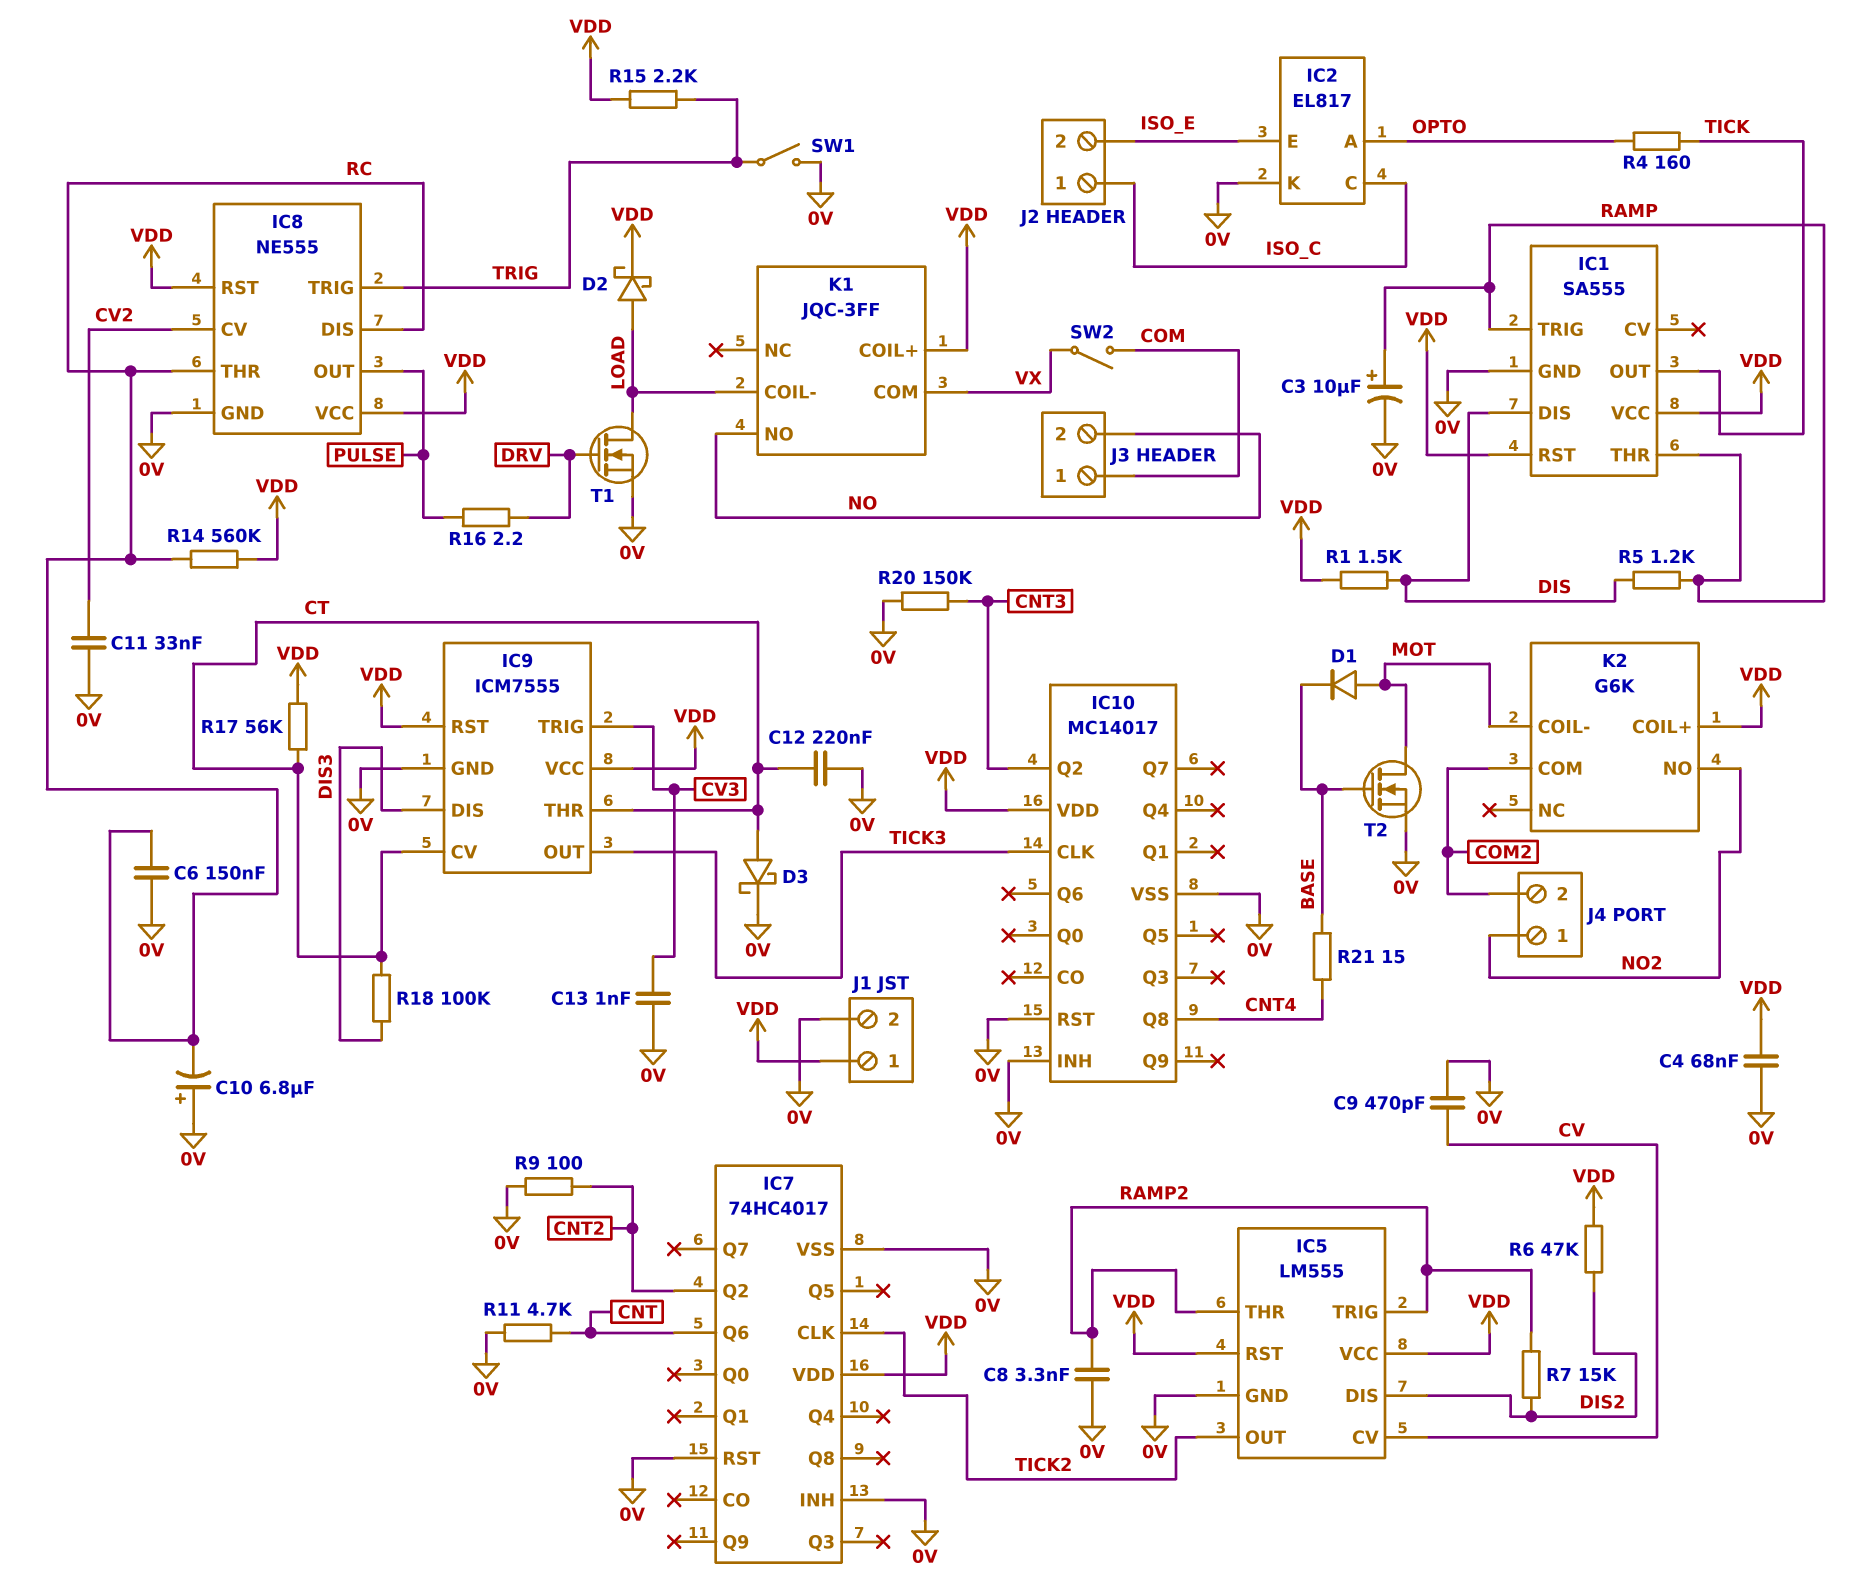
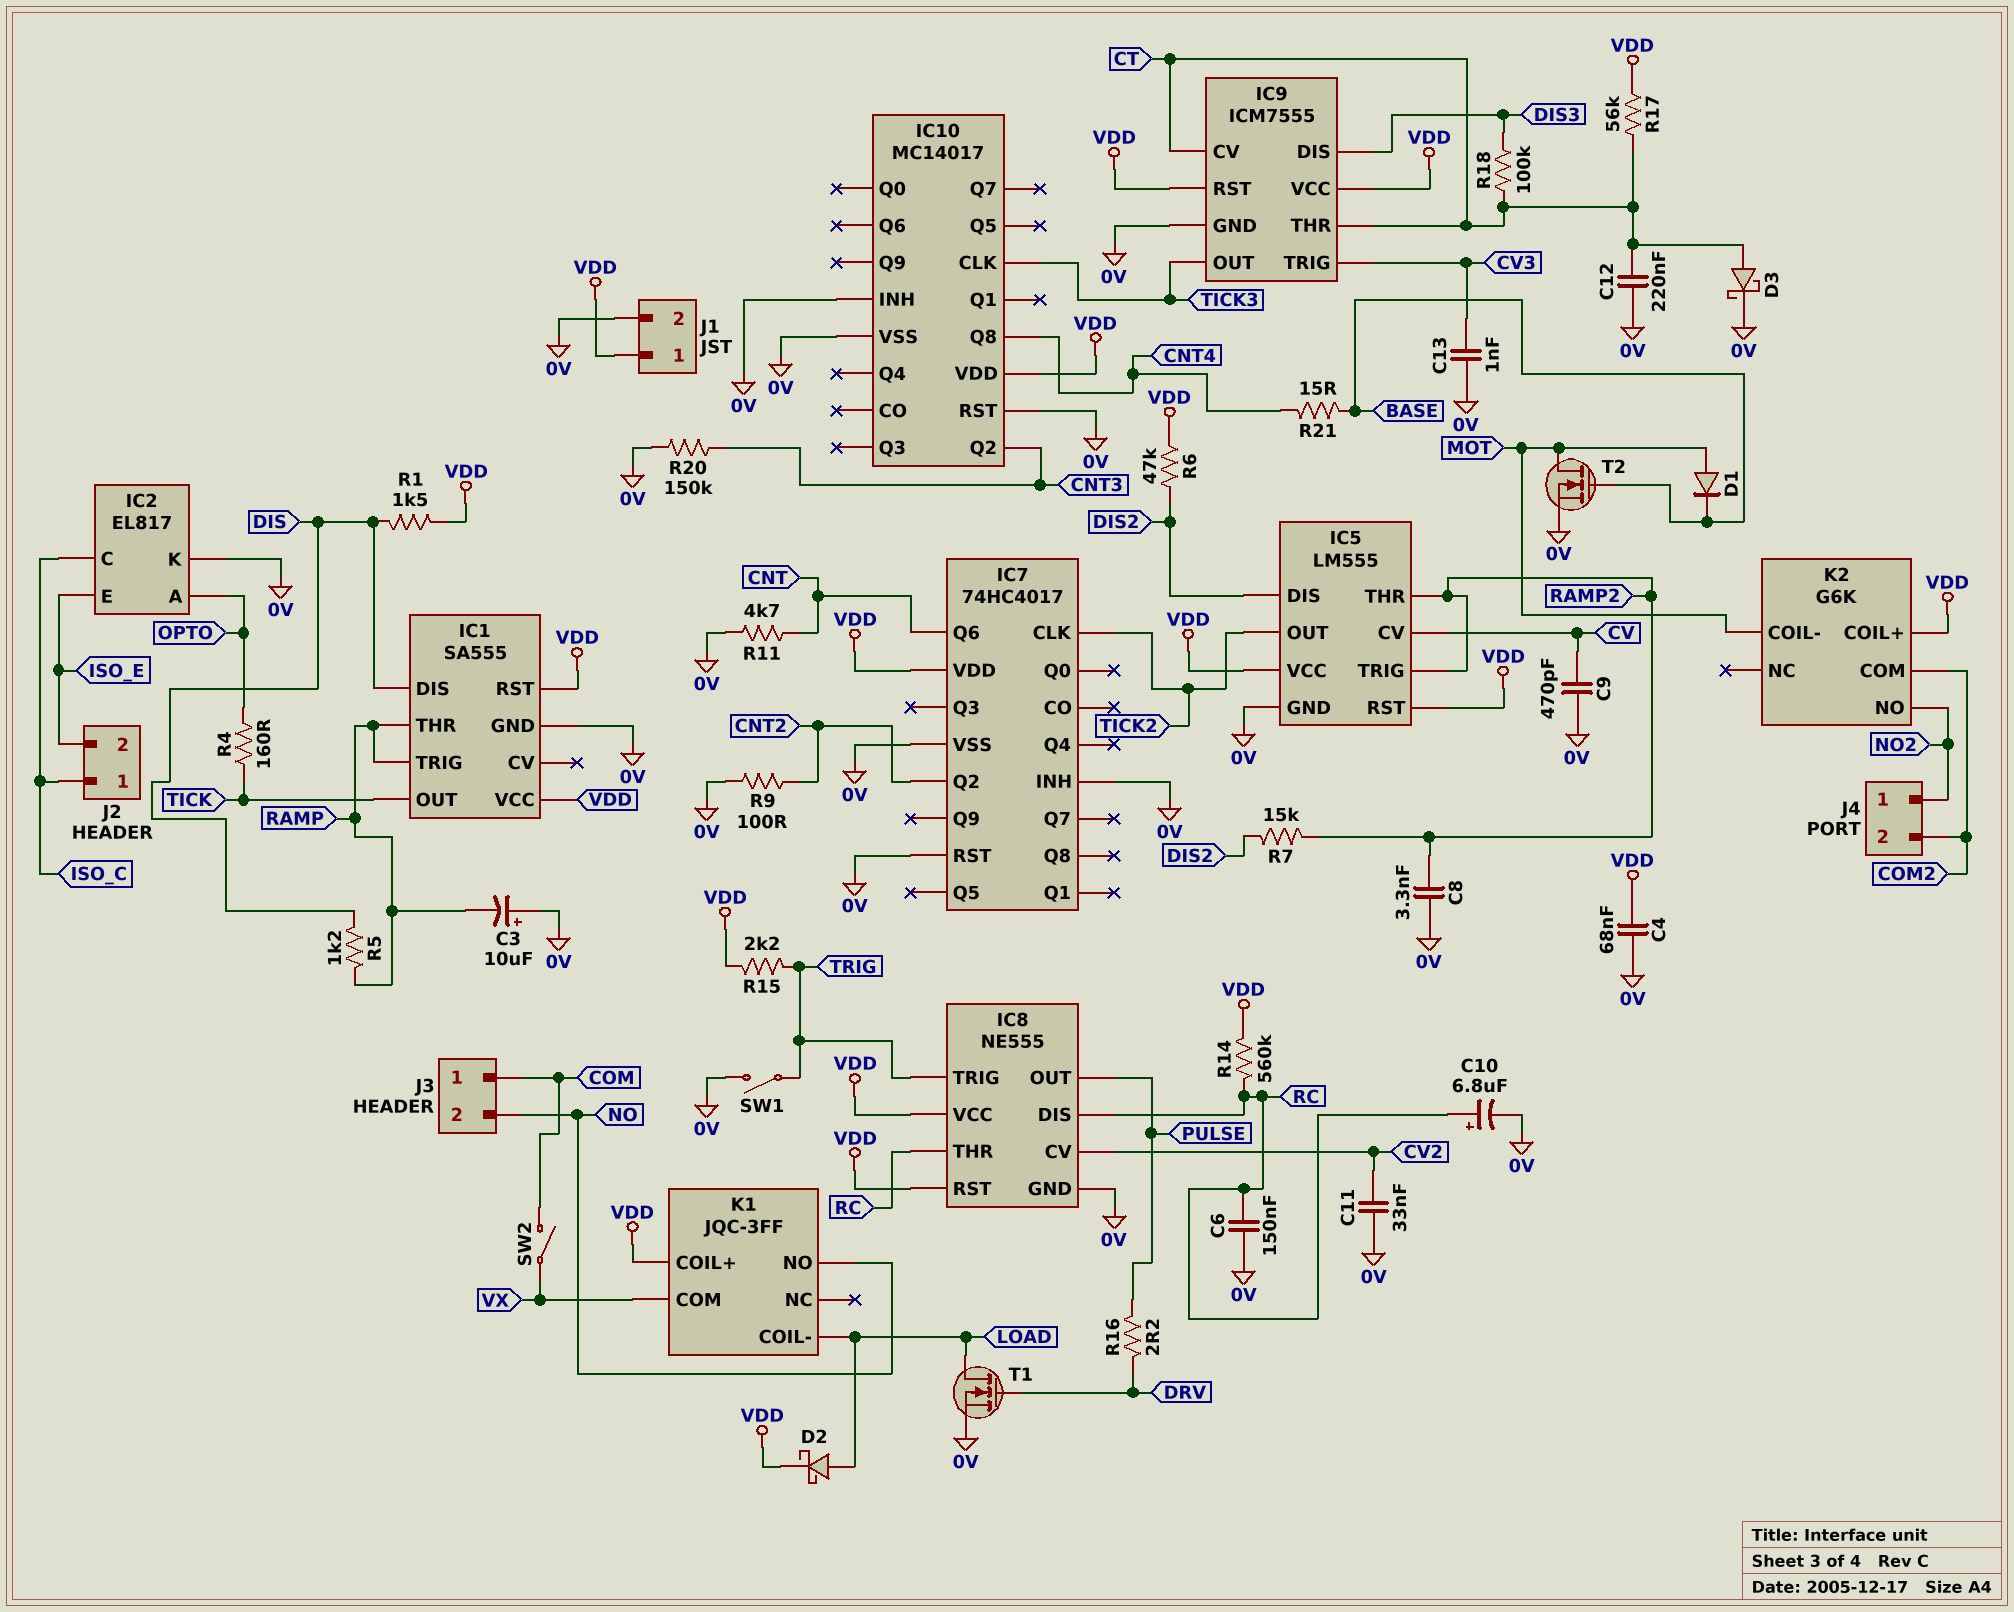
C3: 10uF (plus RAMP, minus 0V) -> 10uF (plus 0V, minus RAMP)
C10: 6.8uF (plus 0V, minus RC) -> 6.8uF (plus RC, minus 0V)

